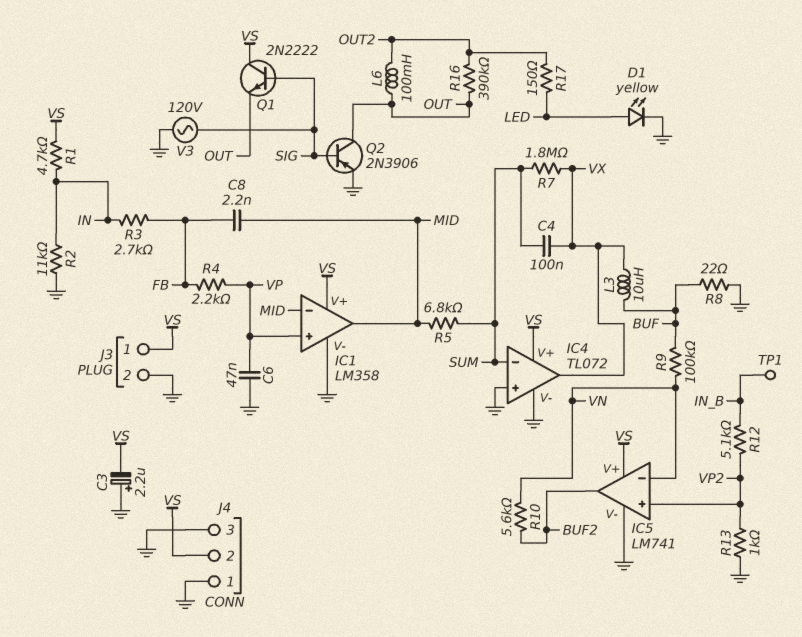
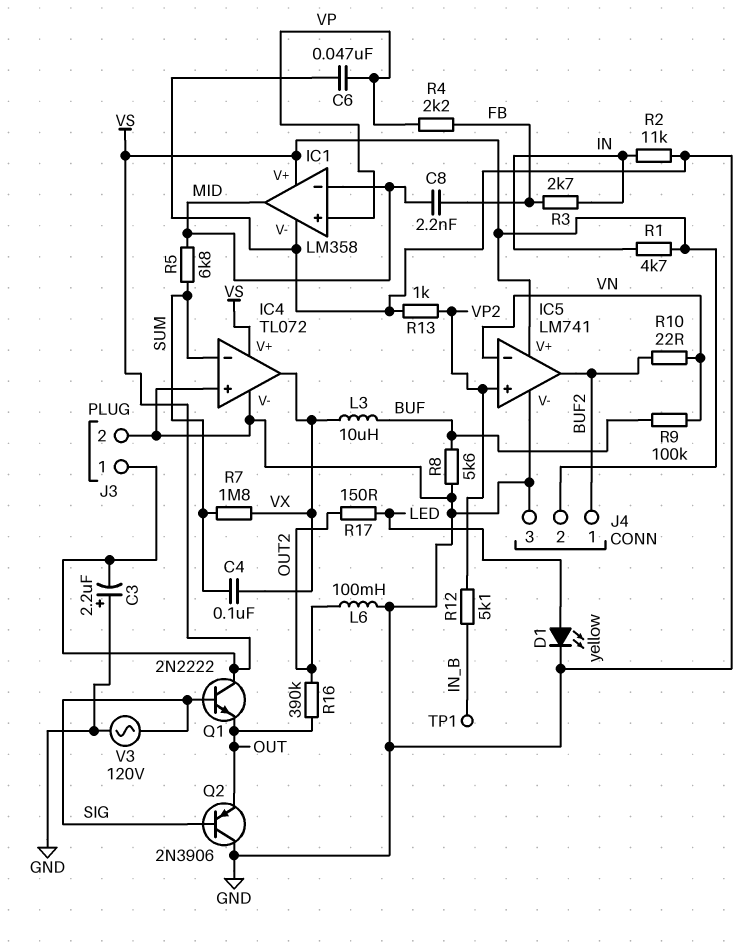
J4 pin 1: GND -> BUF2
L6: 100mH (OUT, OUT2) -> 100mH (GND, OUT2)
Q2: PNP 2N3906 (B SIG, C OUT, E GND) -> PNP 2N3906 (B SIG, C GND, E OUT)
R8: 22 (BUF, GND) -> 5.6k (BUF, GND)
R10: 5.6k (BUF2, VN) -> 22 (BUF2, VN)

